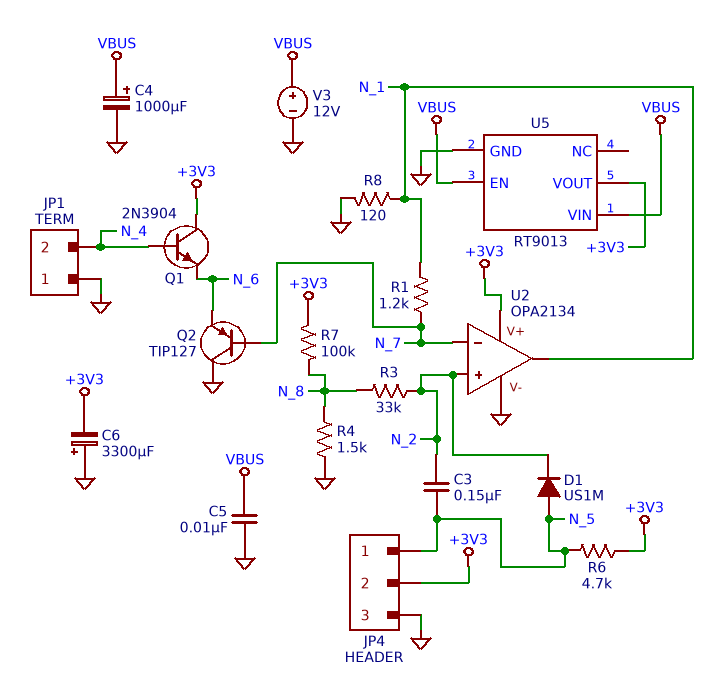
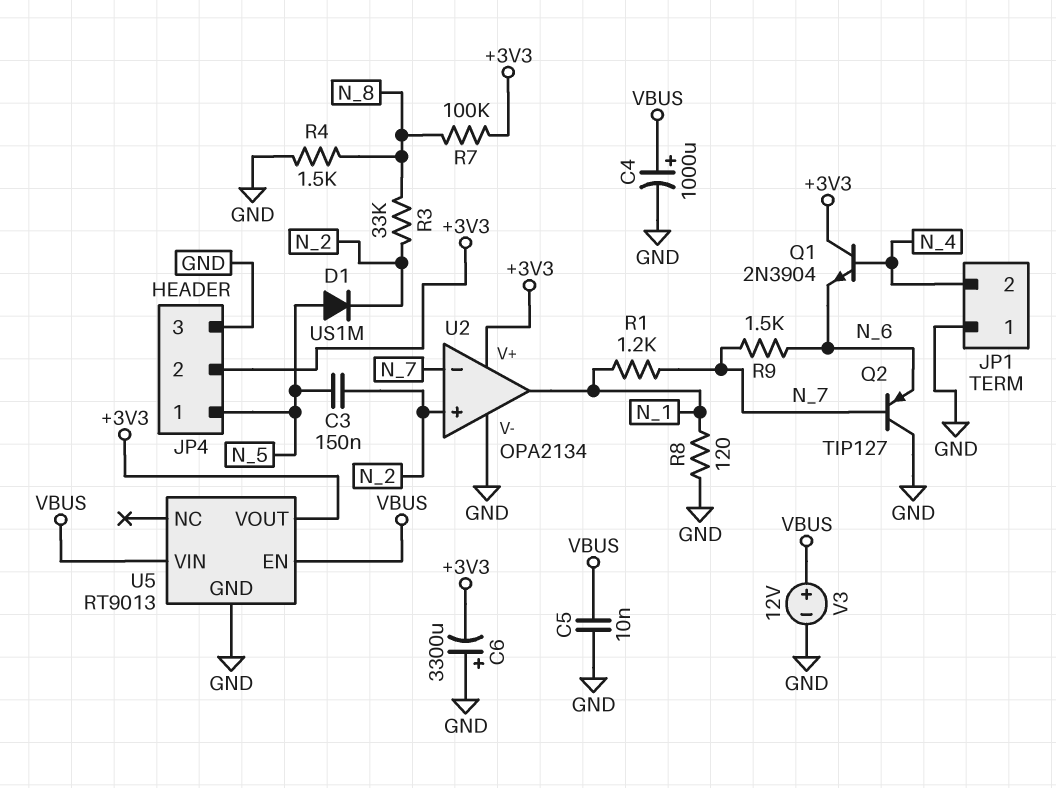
R6: 4.7k (+3V3, N_5) -> none
R9: none -> 1.5k (N_6, N_7)

